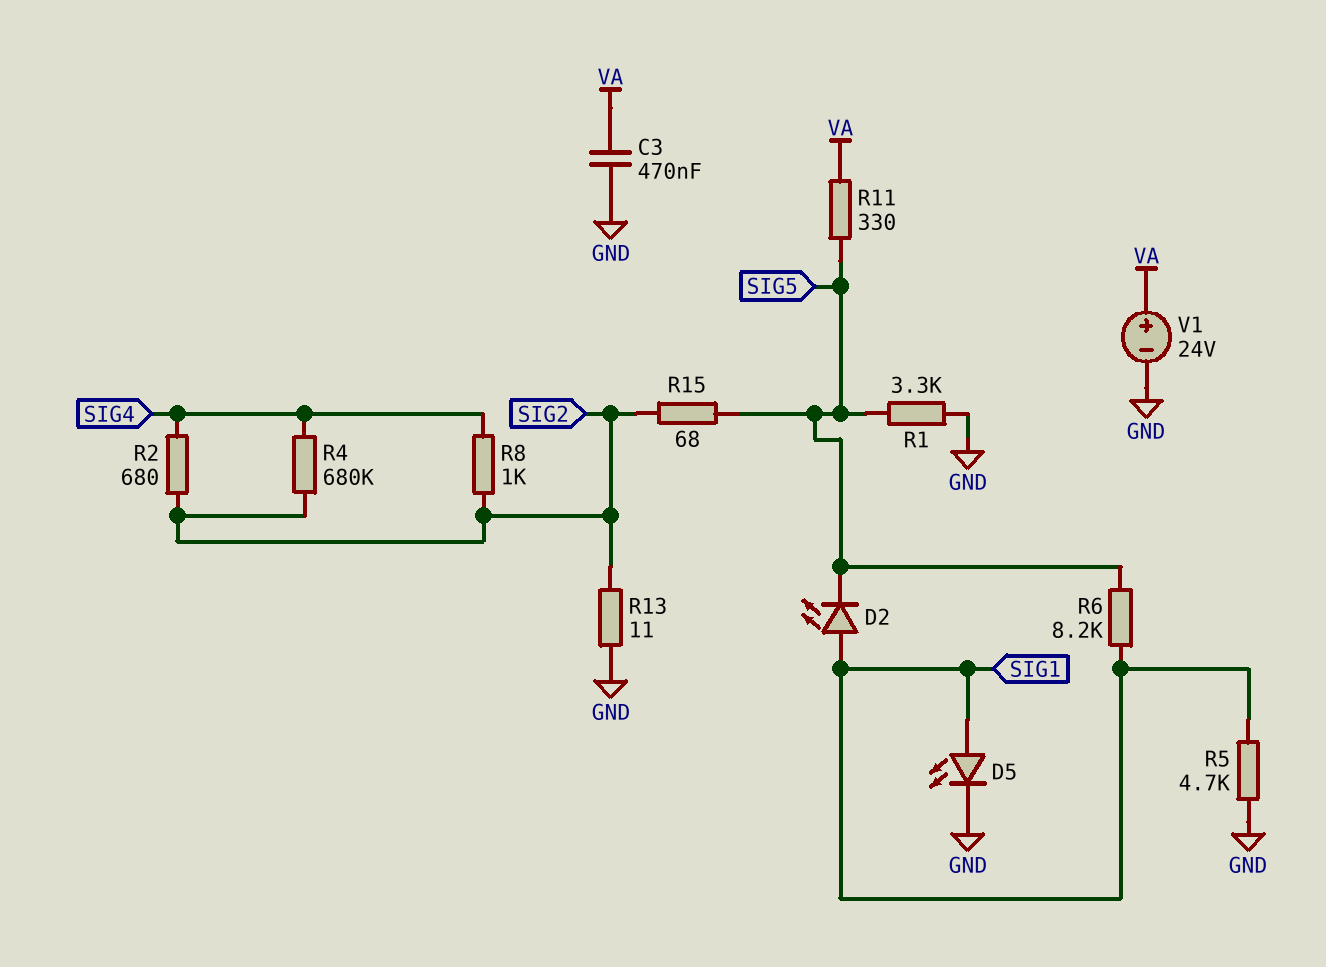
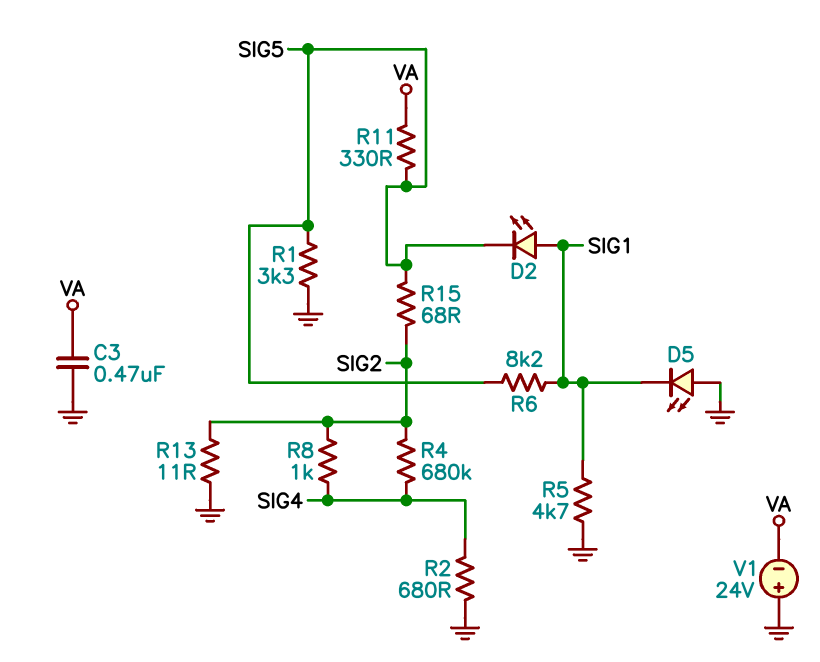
D5: LED (A SIG1, K GND) -> LED (A GND, K SIG1)
R2: 680 (SIG2, SIG4) -> 680 (GND, SIG4)
V1: 24V (plus VA, minus GND) -> 24V (plus GND, minus VA)

